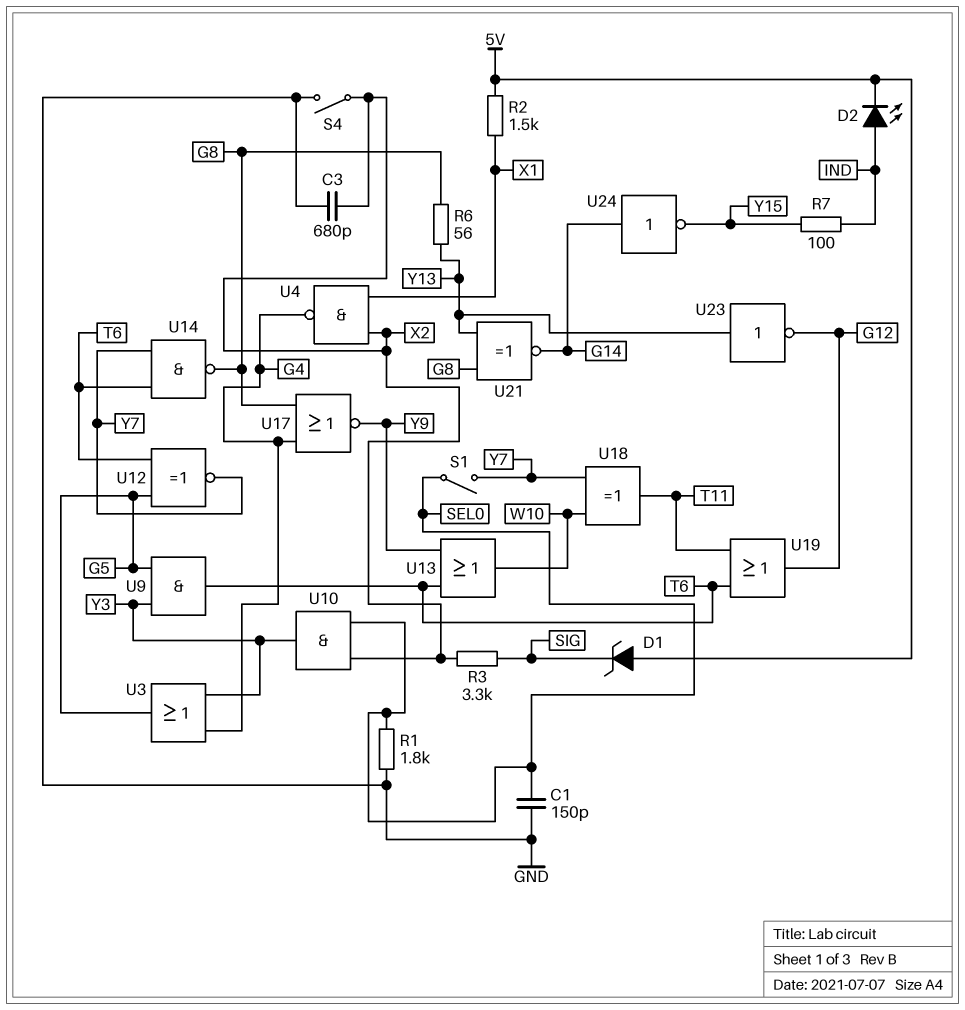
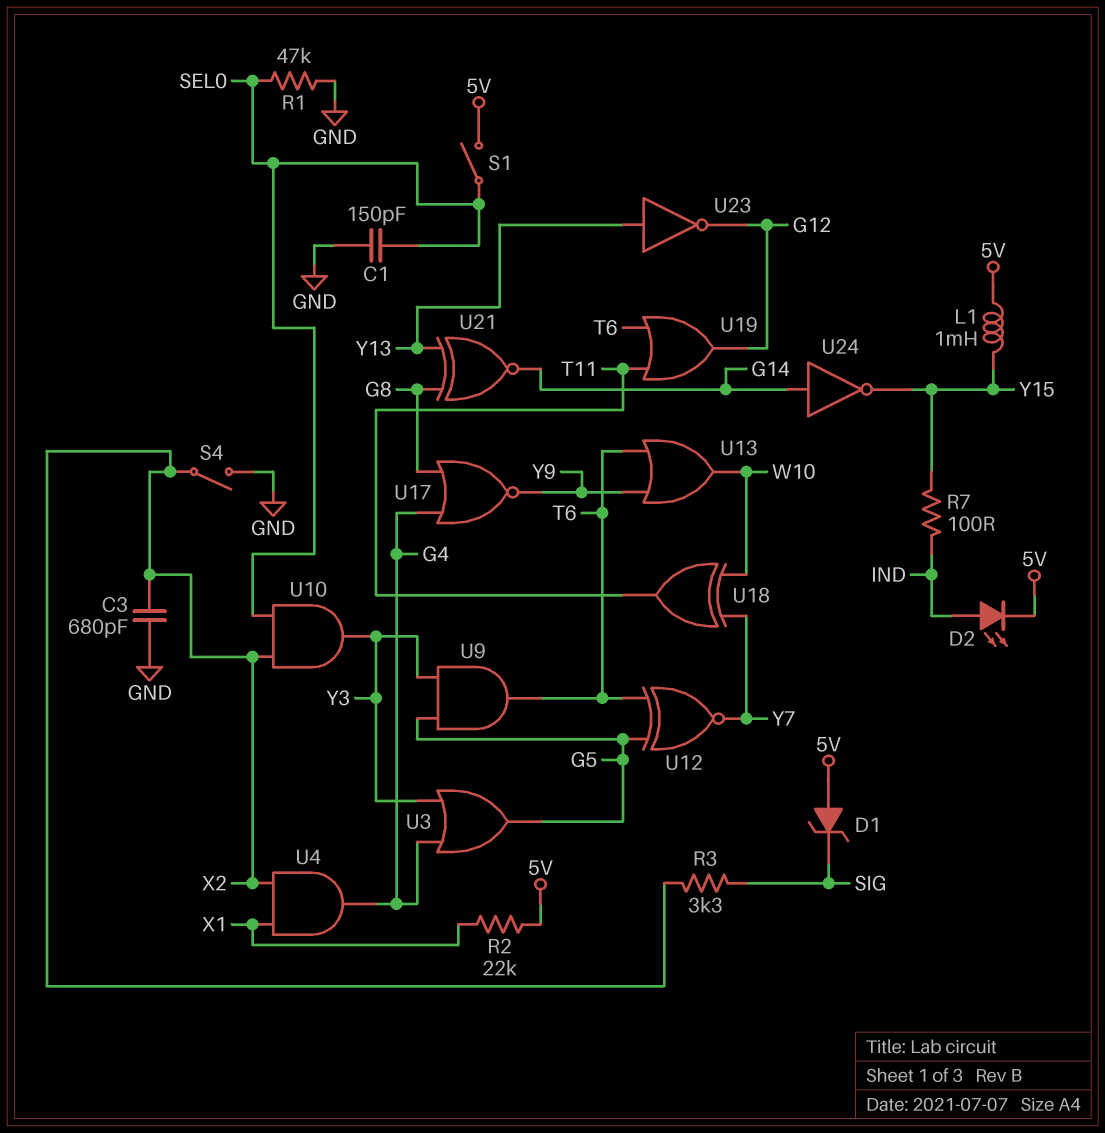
L1: none -> 1mH (5V, Y15)
R1: 1.8k (GND, SEL0) -> 47k (GND, SEL0)
R2: 1.5k (5V, X1) -> 22k (5V, X1)
R6: 56 (G8, Y13) -> none
S1: switch (SEL0, Y7) -> switch (5V, SEL0)
U4: NAND (in X1, in X2, out G4) -> AND (in X1, in X2, out G4)
U14: NAND (in T6, in Y7, out G8) -> none

